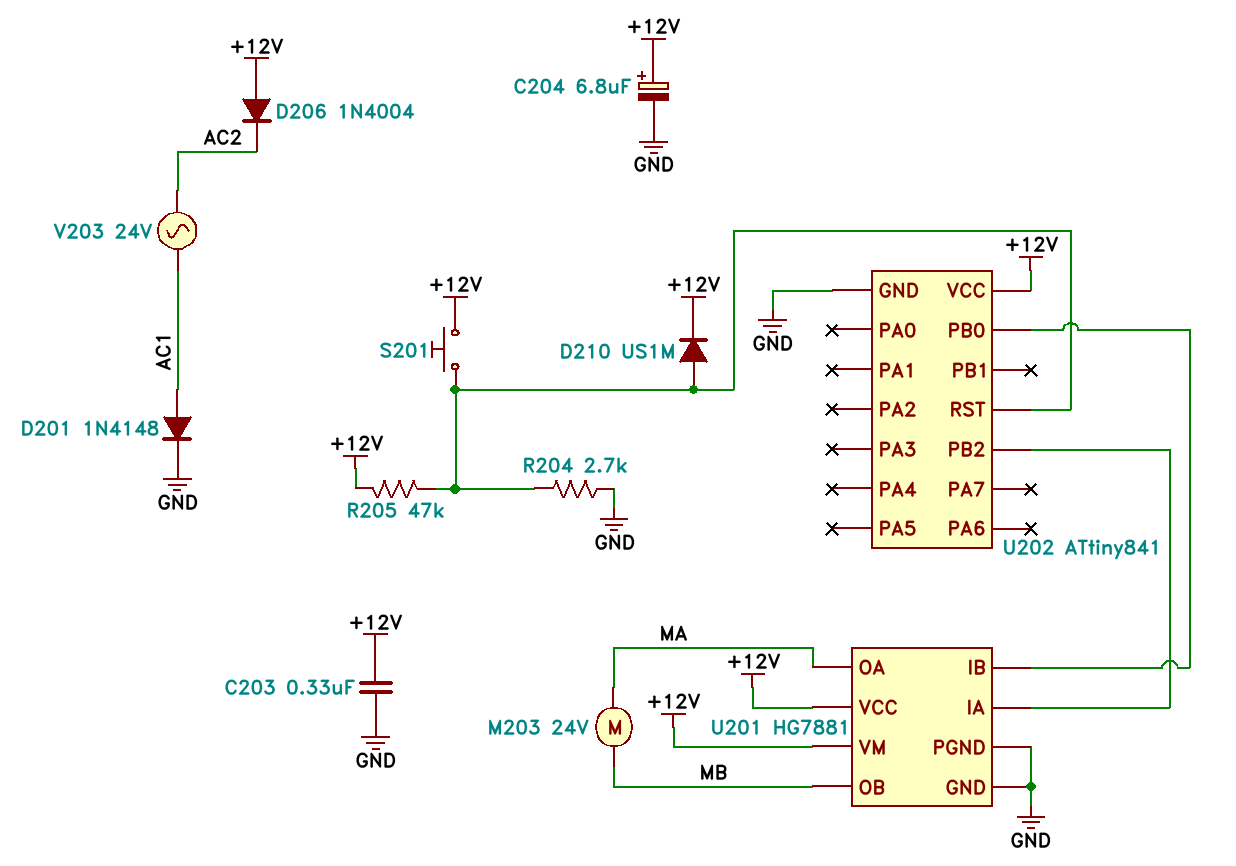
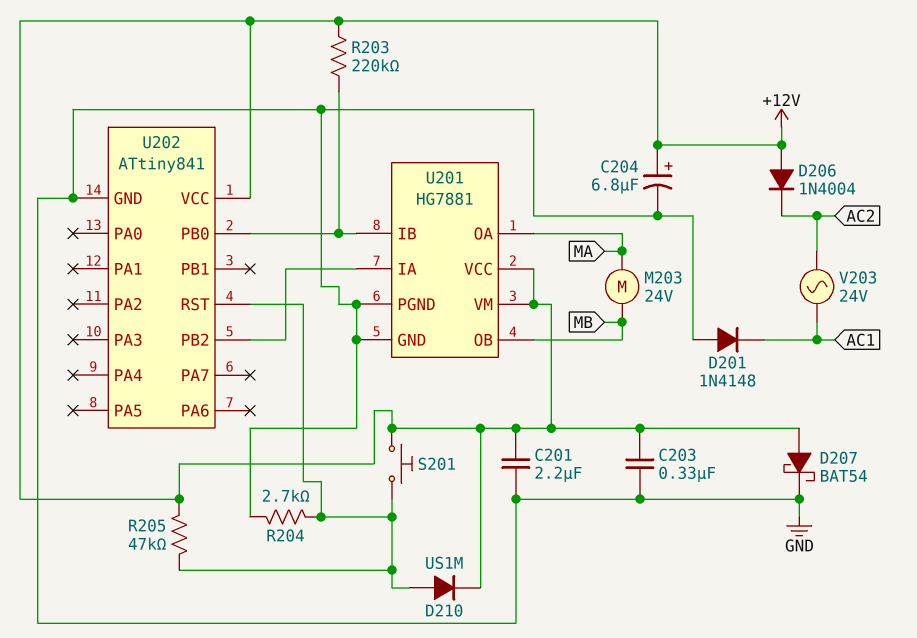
C201: none -> 2.2uF (+12V, GND)
D201: diode 1N4148 (A AC1, K GND) -> diode 1N4148 (A GND, K AC1)
D207: none -> schottky BAT54 (A +12V, K GND)
R203: none -> 220k (+12V, U201/IB)

